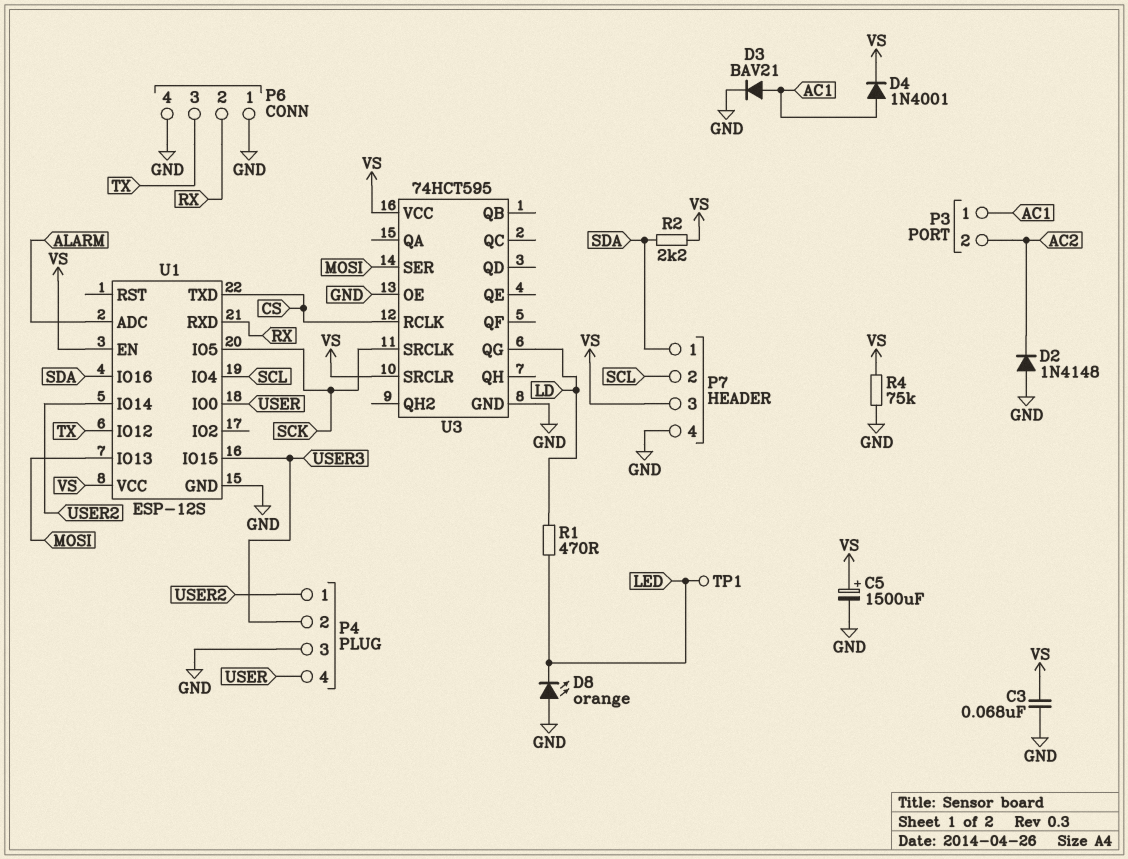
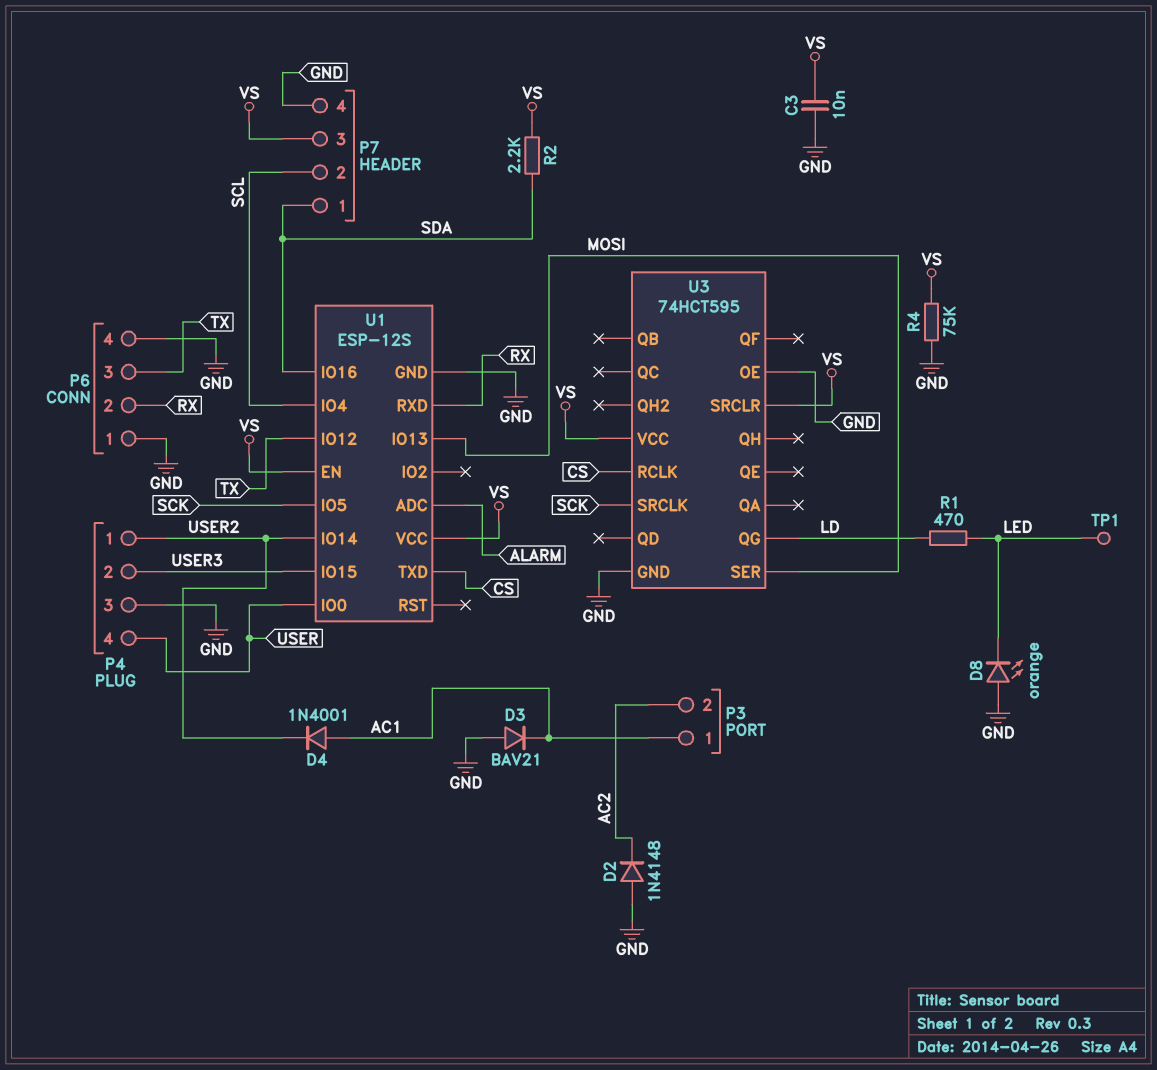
C3: 68nF (GND, VS) -> 10nF (GND, VS)
C5: 1500uF (plus VS, minus GND) -> none
D3: diode BAV21 (A AC1, K GND) -> diode BAV21 (A GND, K AC1)
D4: diode 1N4001 (A AC1, K VS) -> diode 1N4001 (A AC1, K USER2)

